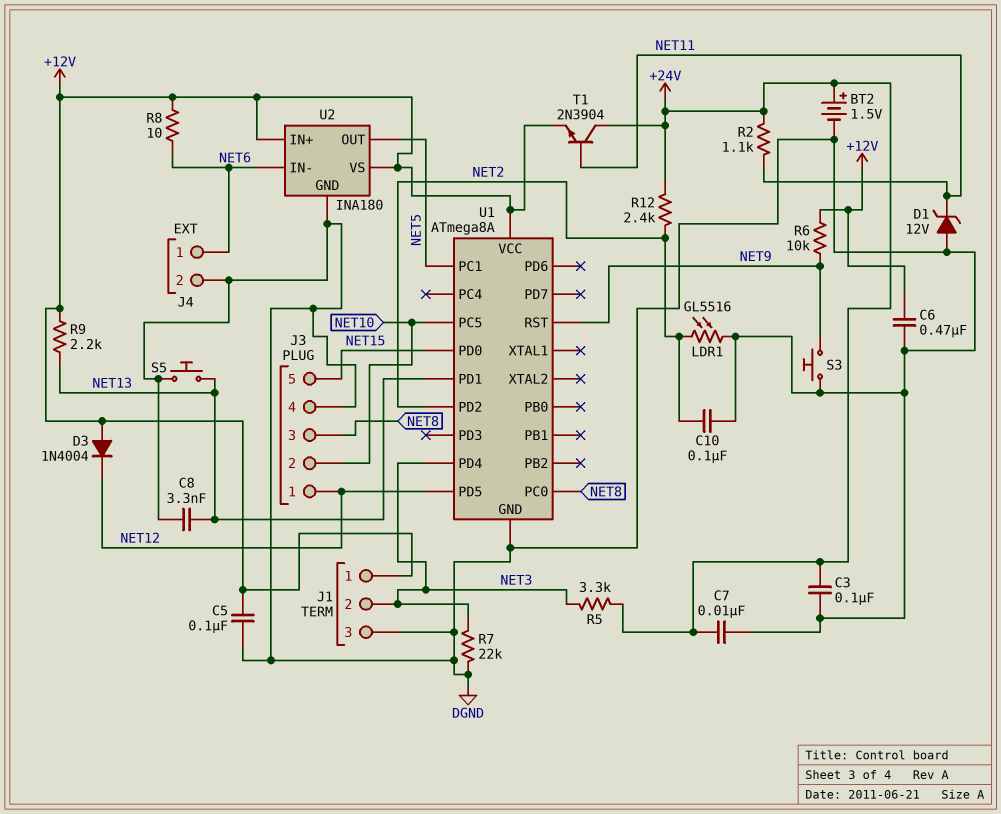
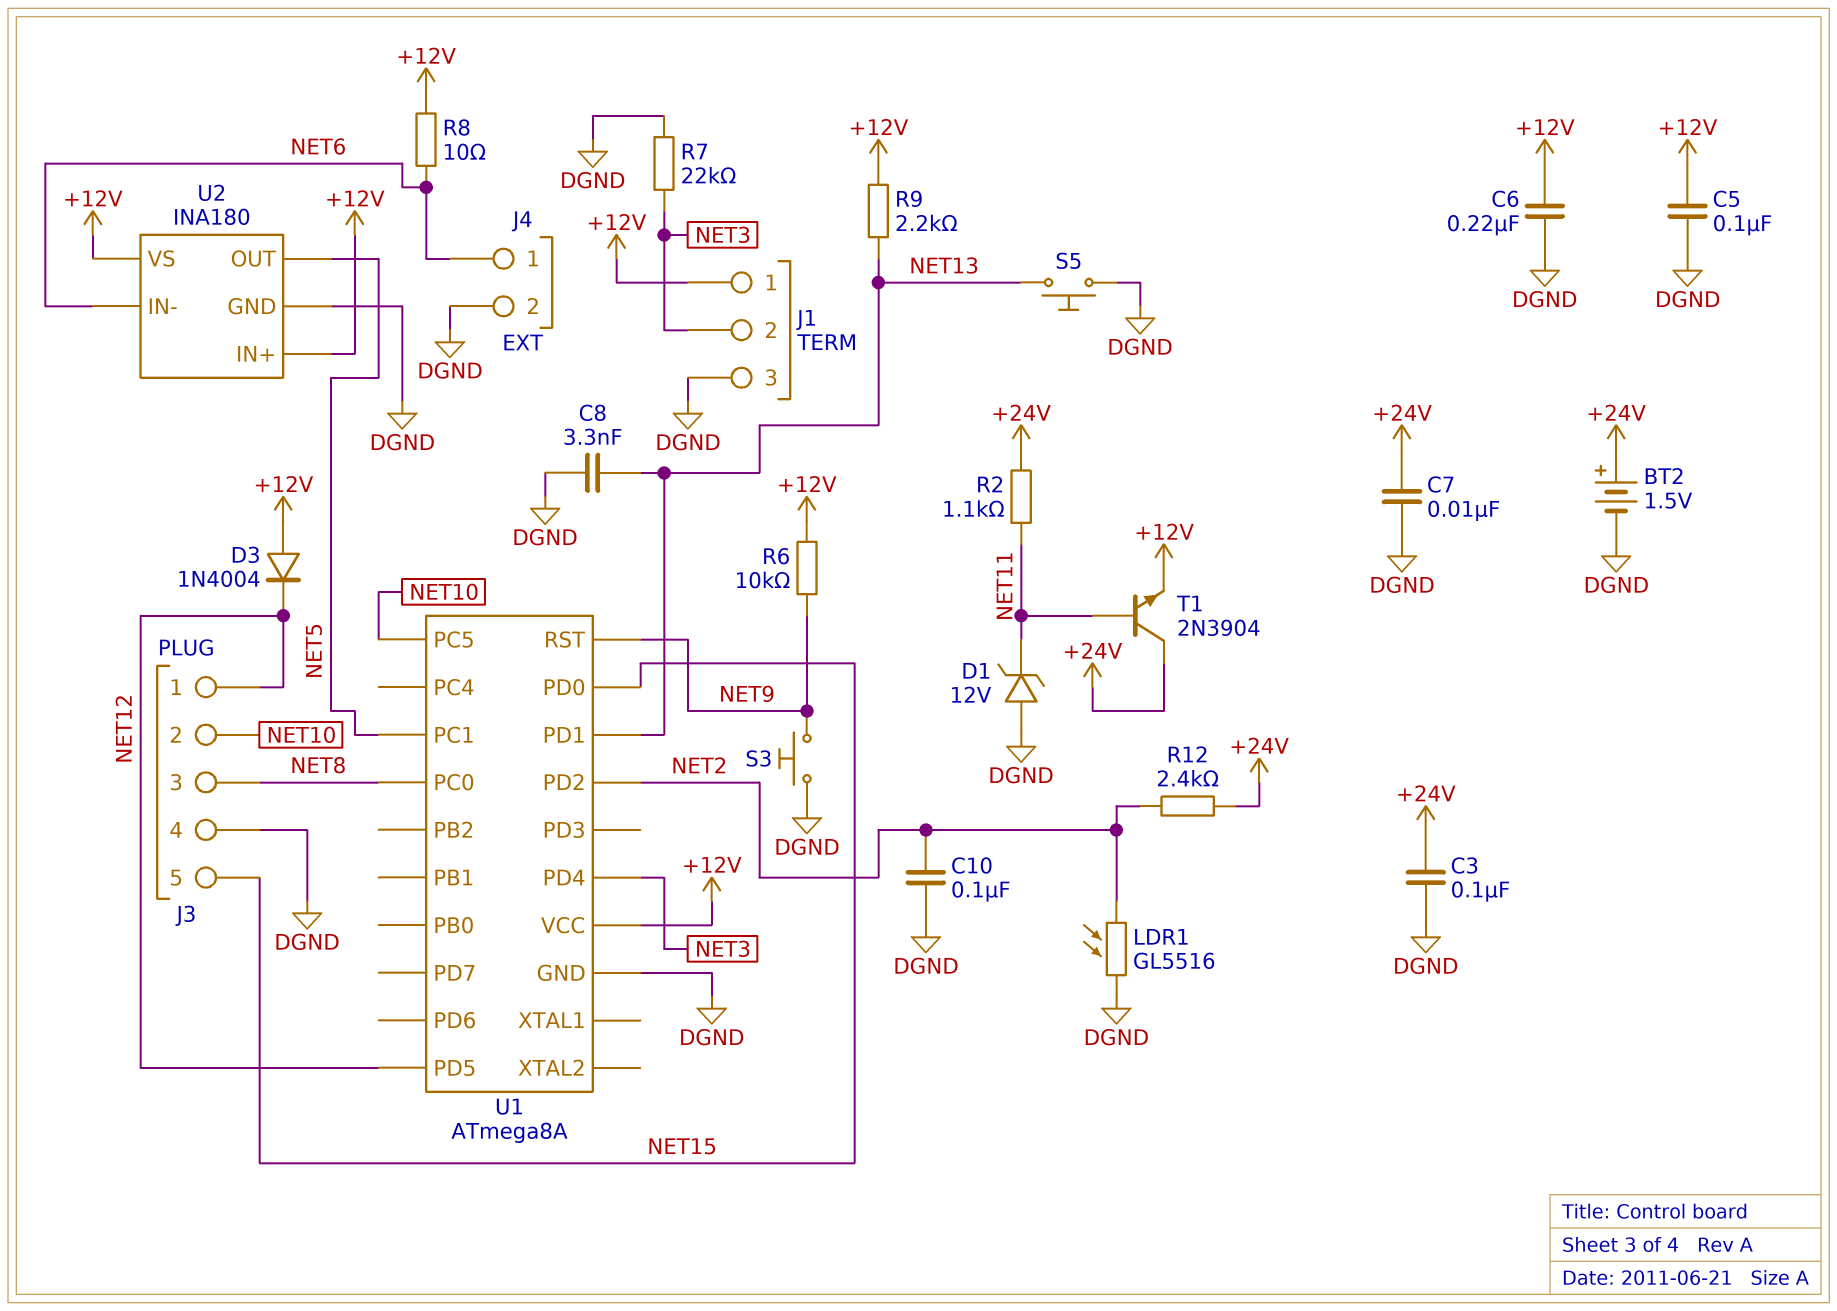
C6: 470nF (+12V, DGND) -> 220nF (+12V, DGND)
R5: 3.3k (+24V, NET3) -> none

